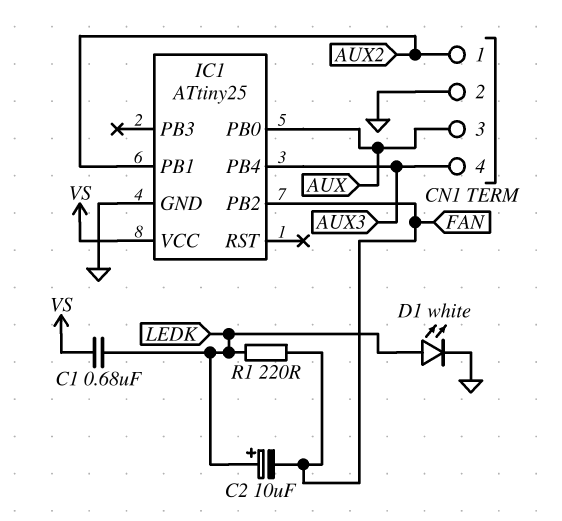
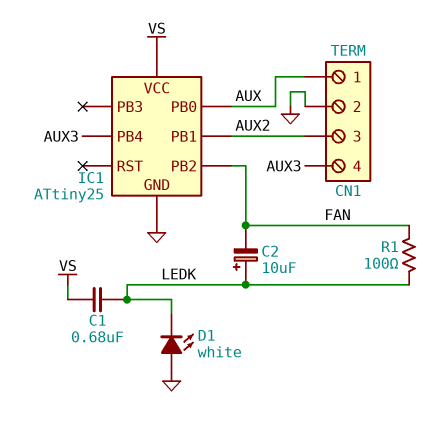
CN1 pin 1: AUX2 -> AUX
CN1 pin 3: AUX -> AUX2
D1: LED white (A LEDK, K GND) -> LED white (A GND, K LEDK)
R1: 220 (FAN, LEDK) -> 100 (FAN, LEDK)

